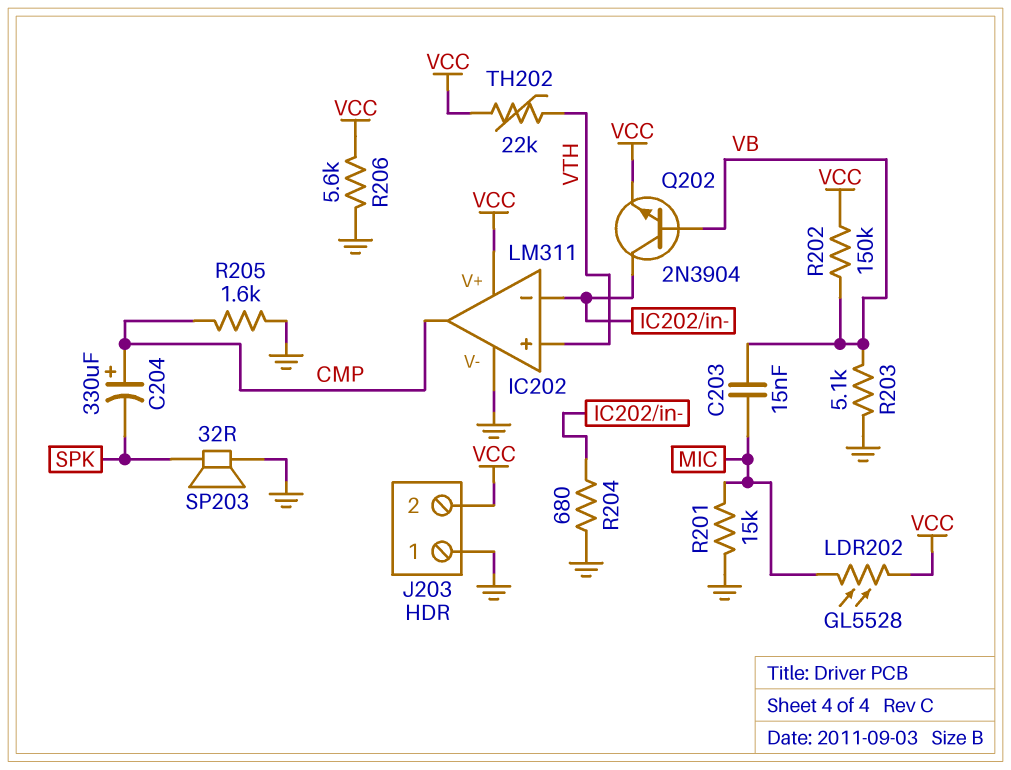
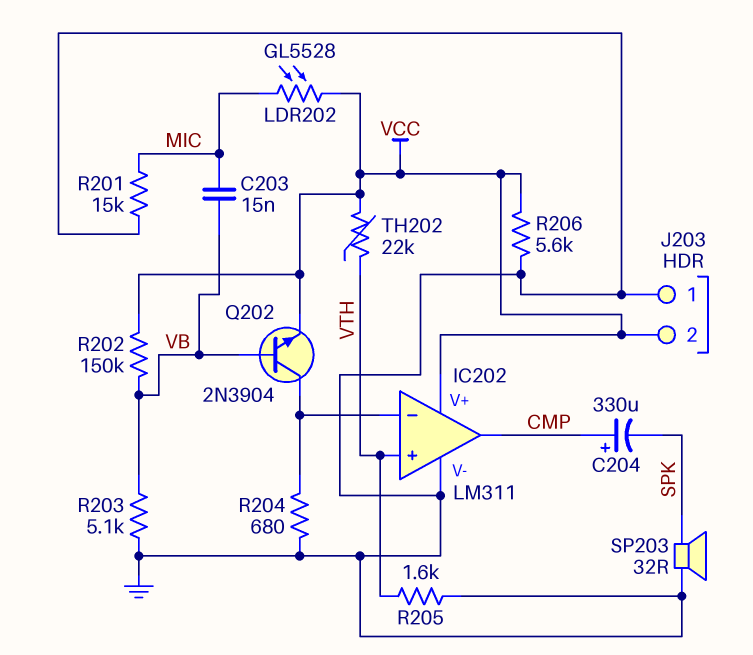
R205: 1.6k (CMP, GND) -> 1.6k (GND, VTH)

